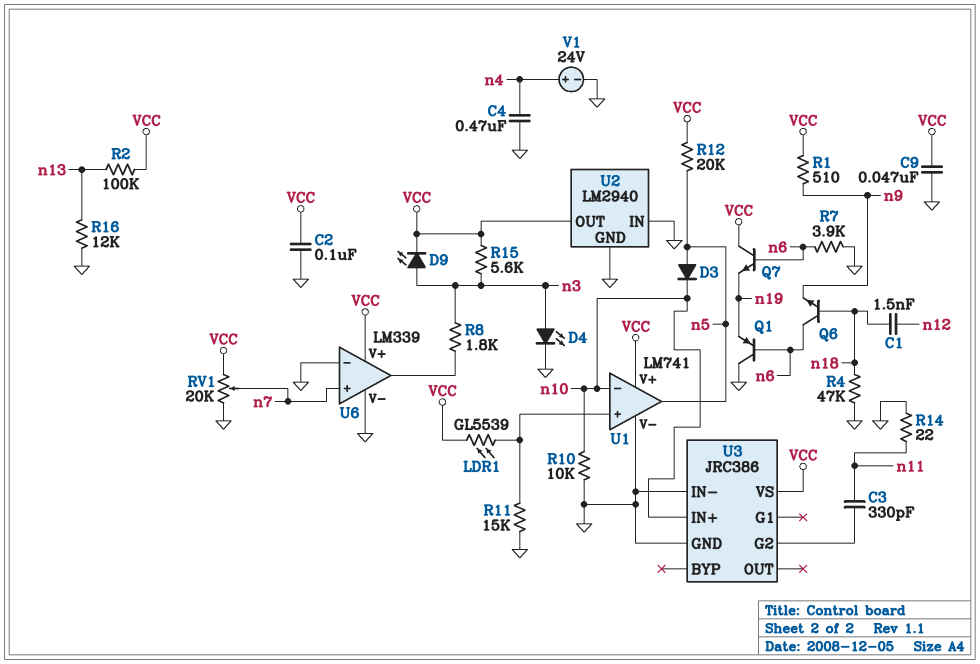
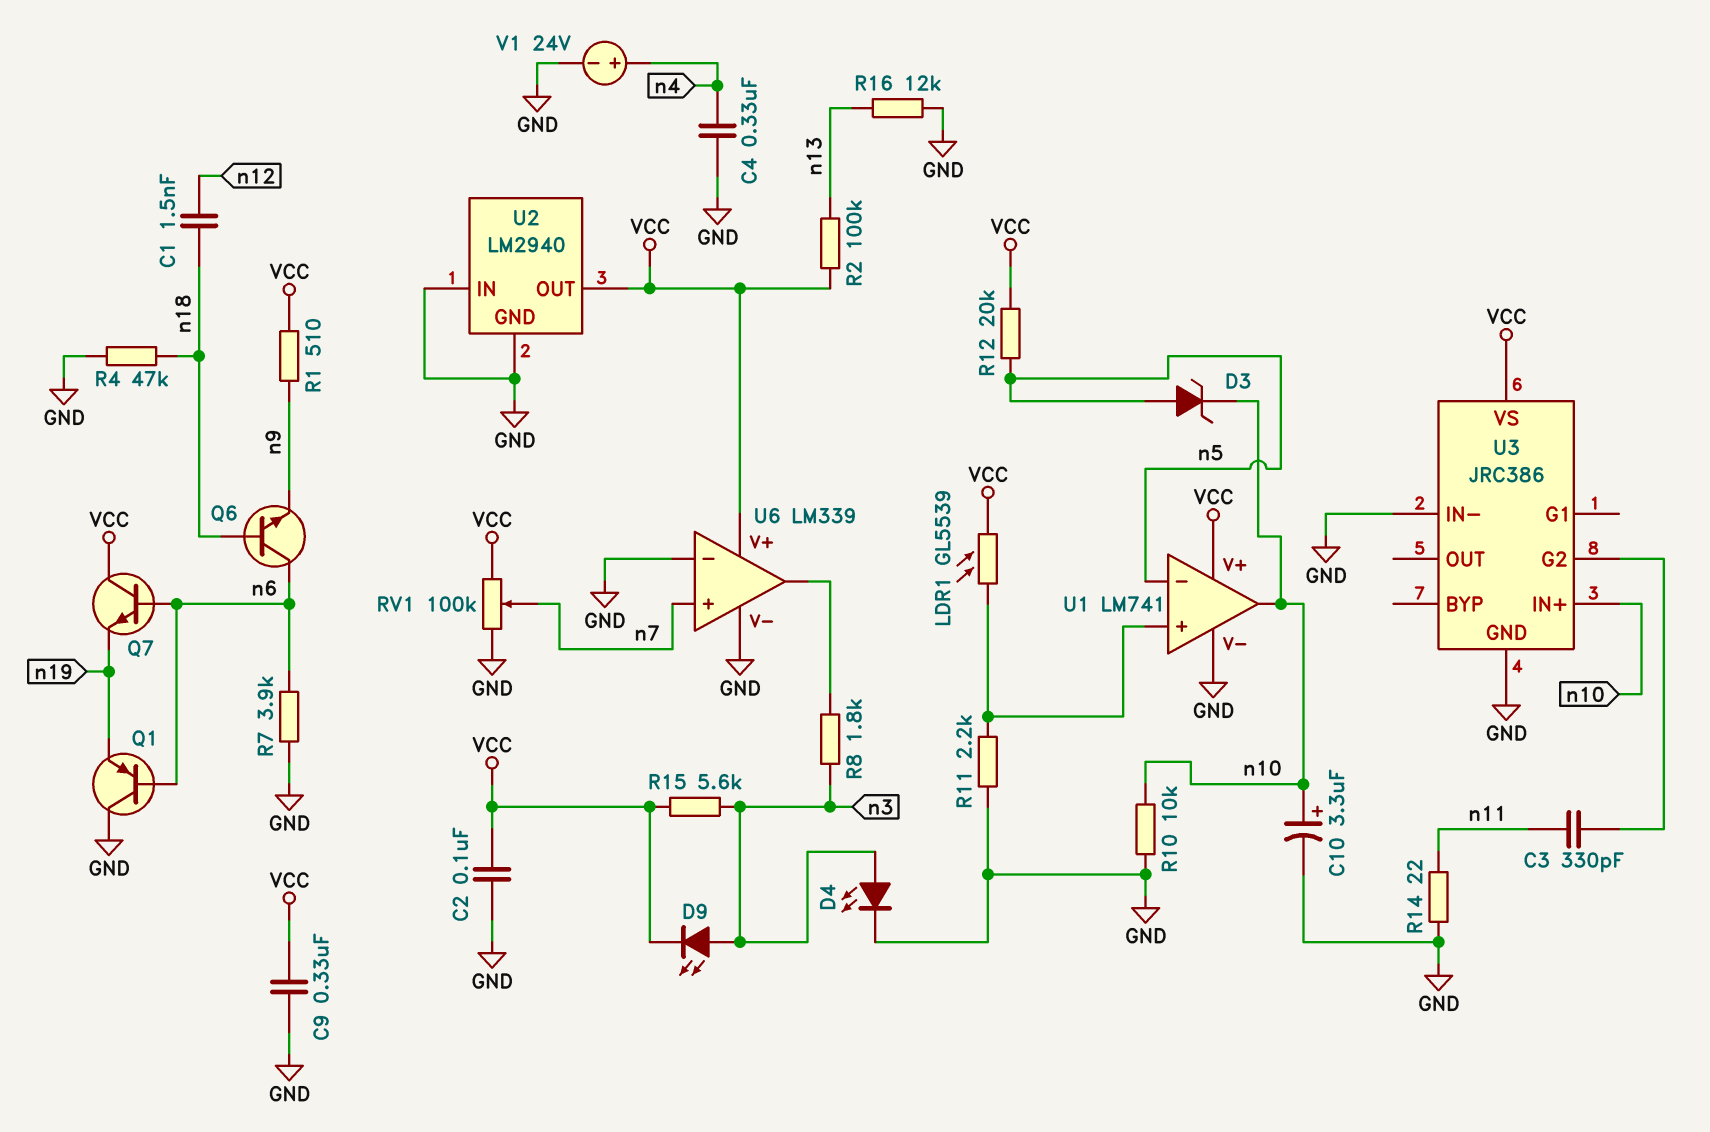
C4: 470nF (GND, n4) -> 330nF (GND, n4)
C9: 47nF (GND, VCC) -> 330nF (GND, VCC)
C10: none -> 3.3uF (plus n10, minus GND)
D3: diode (A n5, K n10) -> zener (A n5, K n10)
R11: 15k (GND, U1/in+) -> 2.2k (GND, U1/in+)
RV1: 20k (GND, VCC, wiper n7) -> 100k (GND, VCC, wiper n7)
U1 pin in-: n10 -> n5
U1 pin out: n5 -> n10

